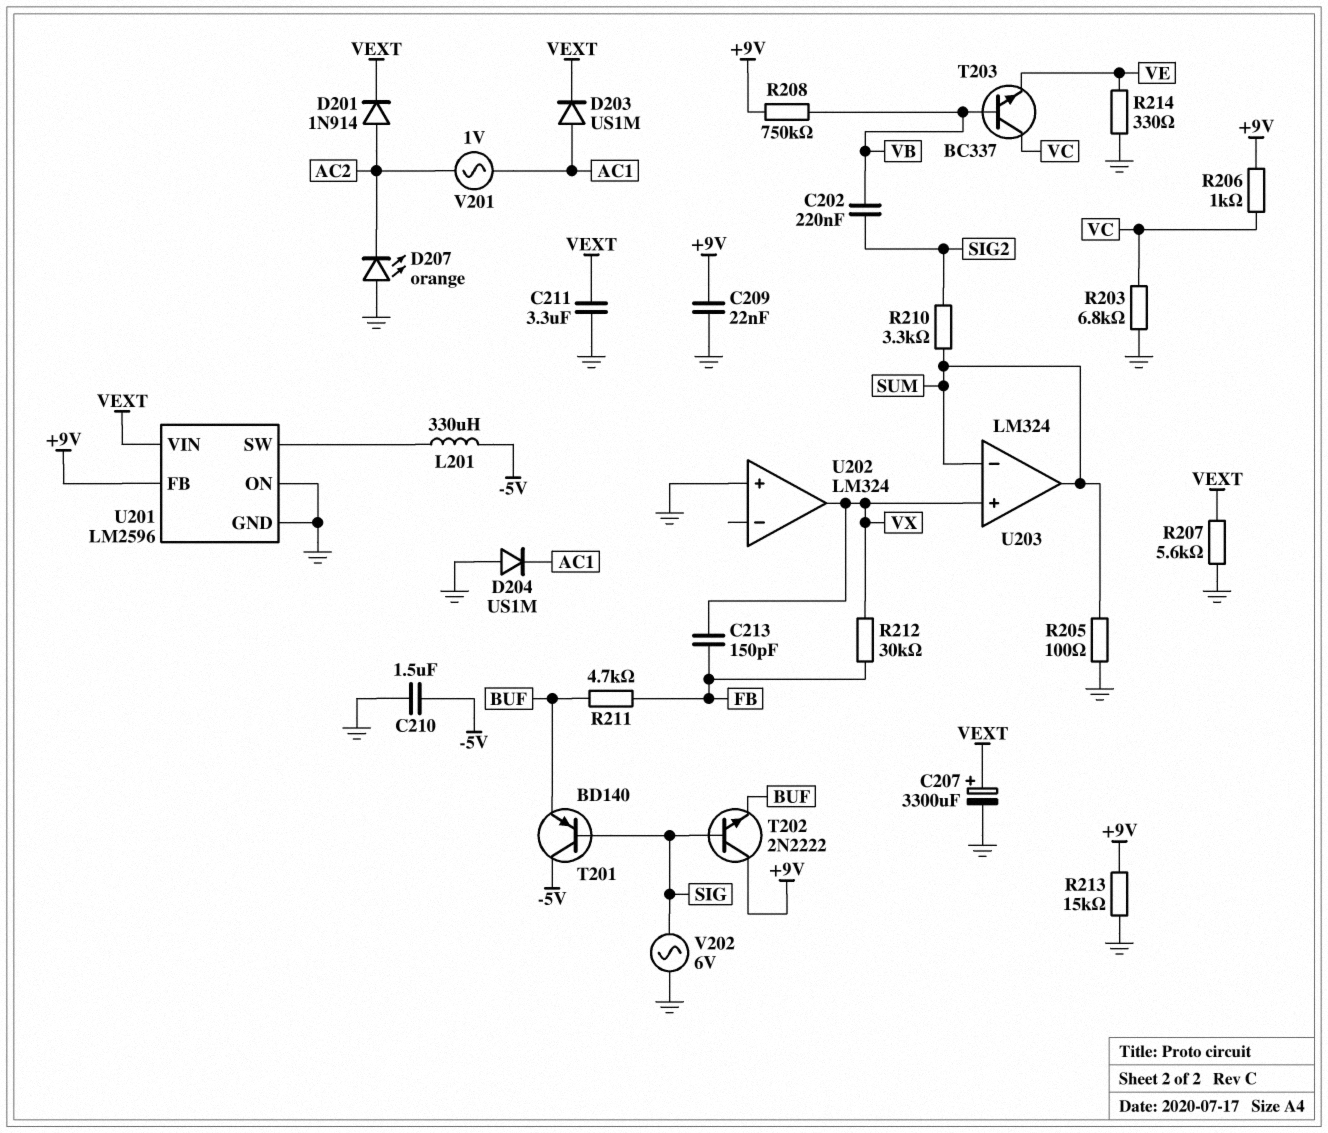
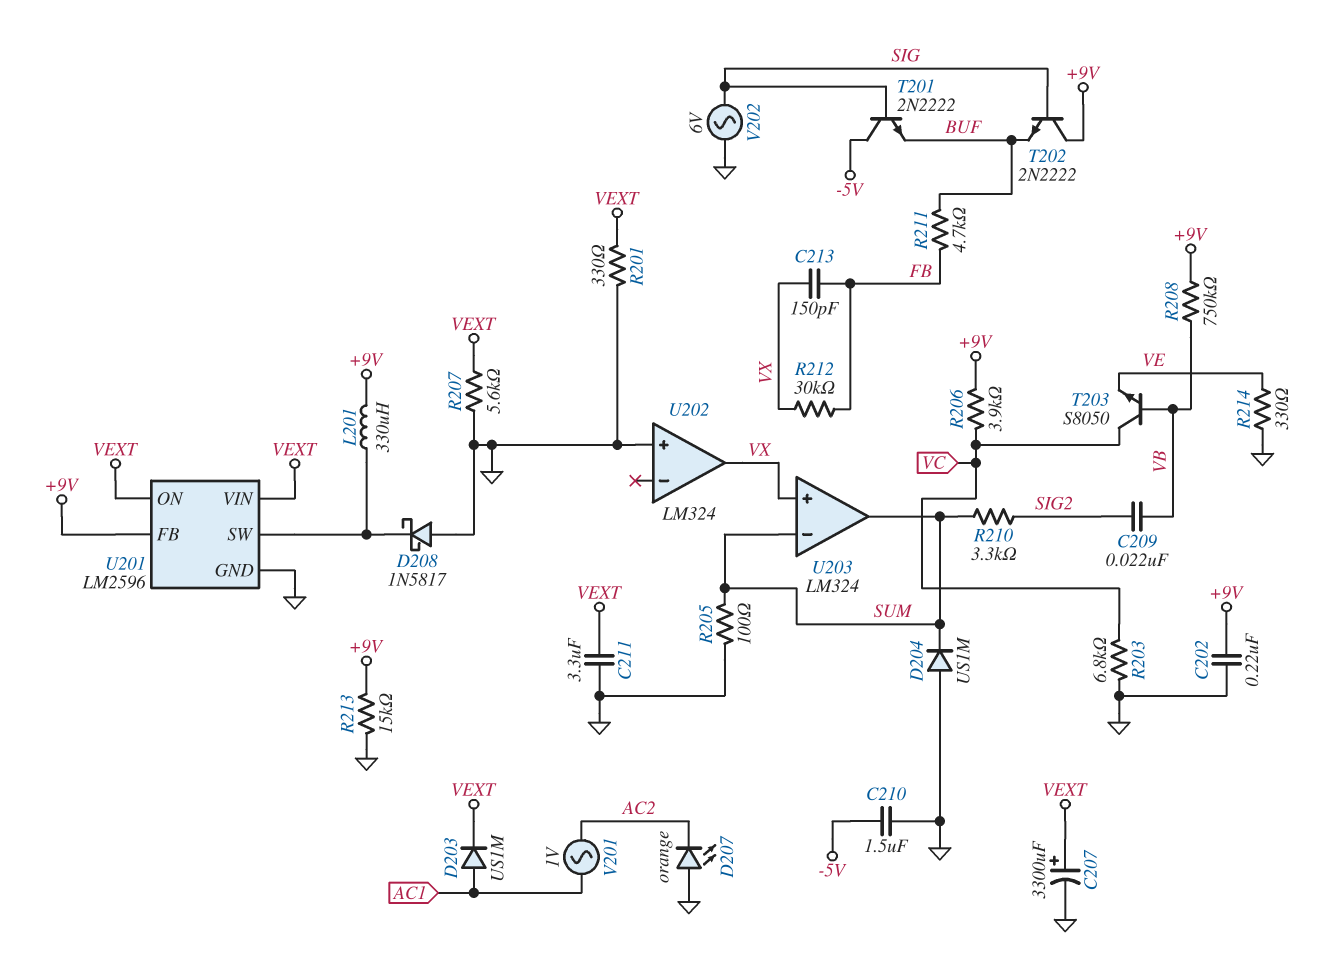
C202: 220nF (SIG2, VB) -> 220nF (+9V, GND)
C209: 22nF (+9V, GND) -> 22nF (SIG2, VB)
D201: diode 1N914 (A AC2, K VEXT) -> none
D204: diode US1M (A GND, K AC1) -> diode US1M (A GND, K SUM)
D208: none -> schottky 1N5817 (A GND, K U201/SW)
L201: 330uH (-5V, U201/SW) -> 330uH (+9V, U201/SW)
R201: none -> 330 (GND, VEXT)
R206: 1k (+9V, VC) -> 3.9k (+9V, VC)
T201: PNP BD140 (B SIG, C -5V, E BUF) -> NPN 2N2222 (B SIG, C -5V, E BUF)
T203: NPN BC337 (B VB, C VC, E VE) -> NPN S8050 (B VB, C VC, E VE)
U201 pin ON: GND -> VEXT

